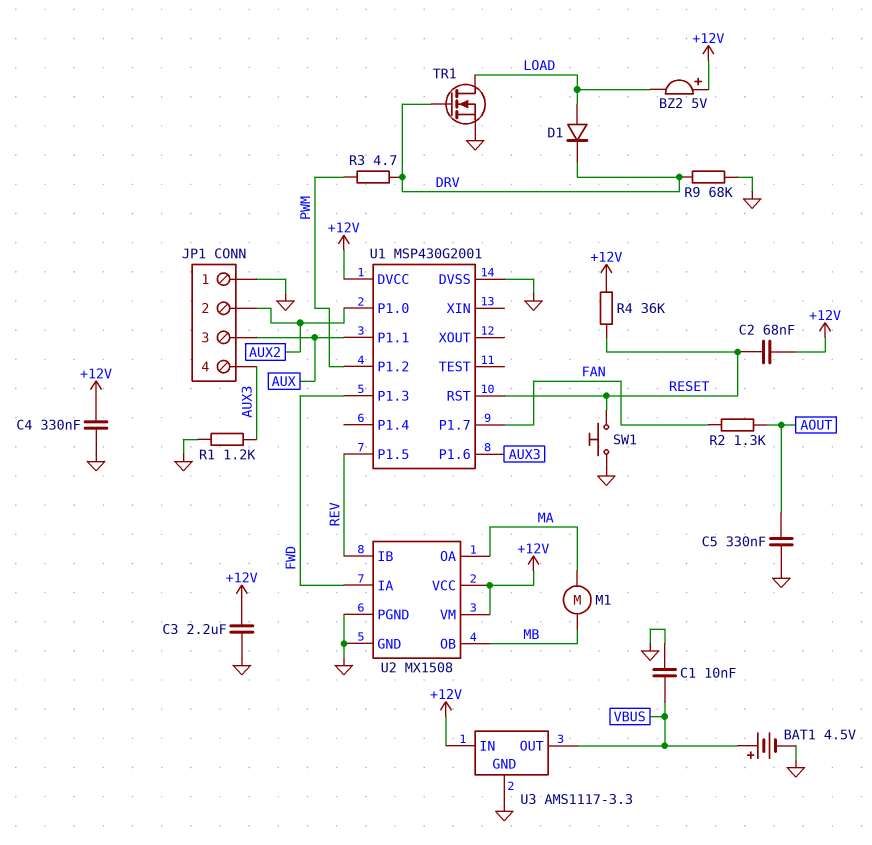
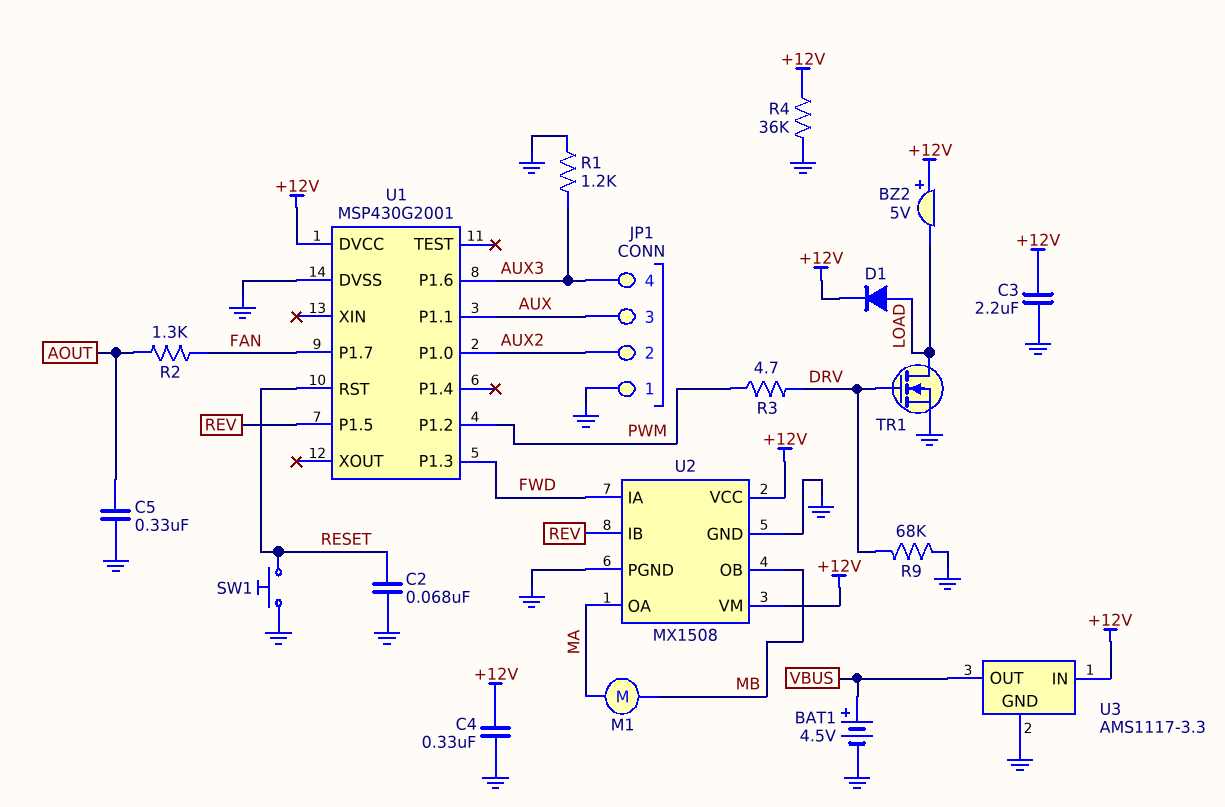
C1: 10nF (GND, VBUS) -> none
C2: 68nF (+12V, RESET) -> 68nF (GND, RESET)
D1: diode (A LOAD, K DRV) -> diode (A LOAD, K +12V)
R4: 36k (+12V, RESET) -> 36k (+12V, GND)

